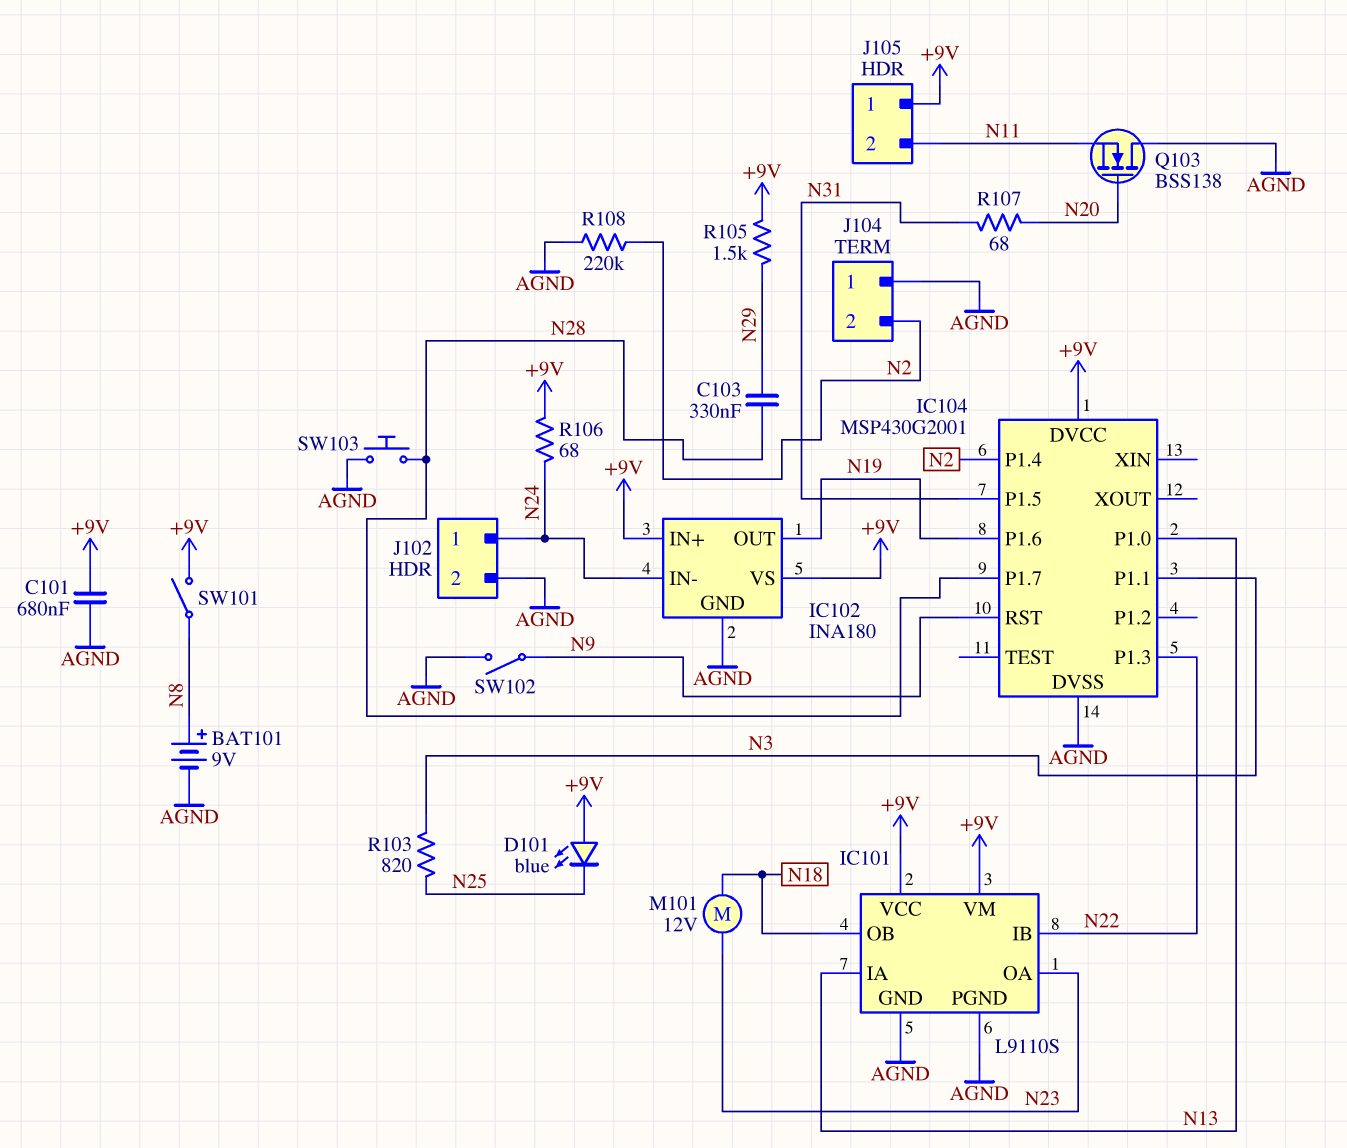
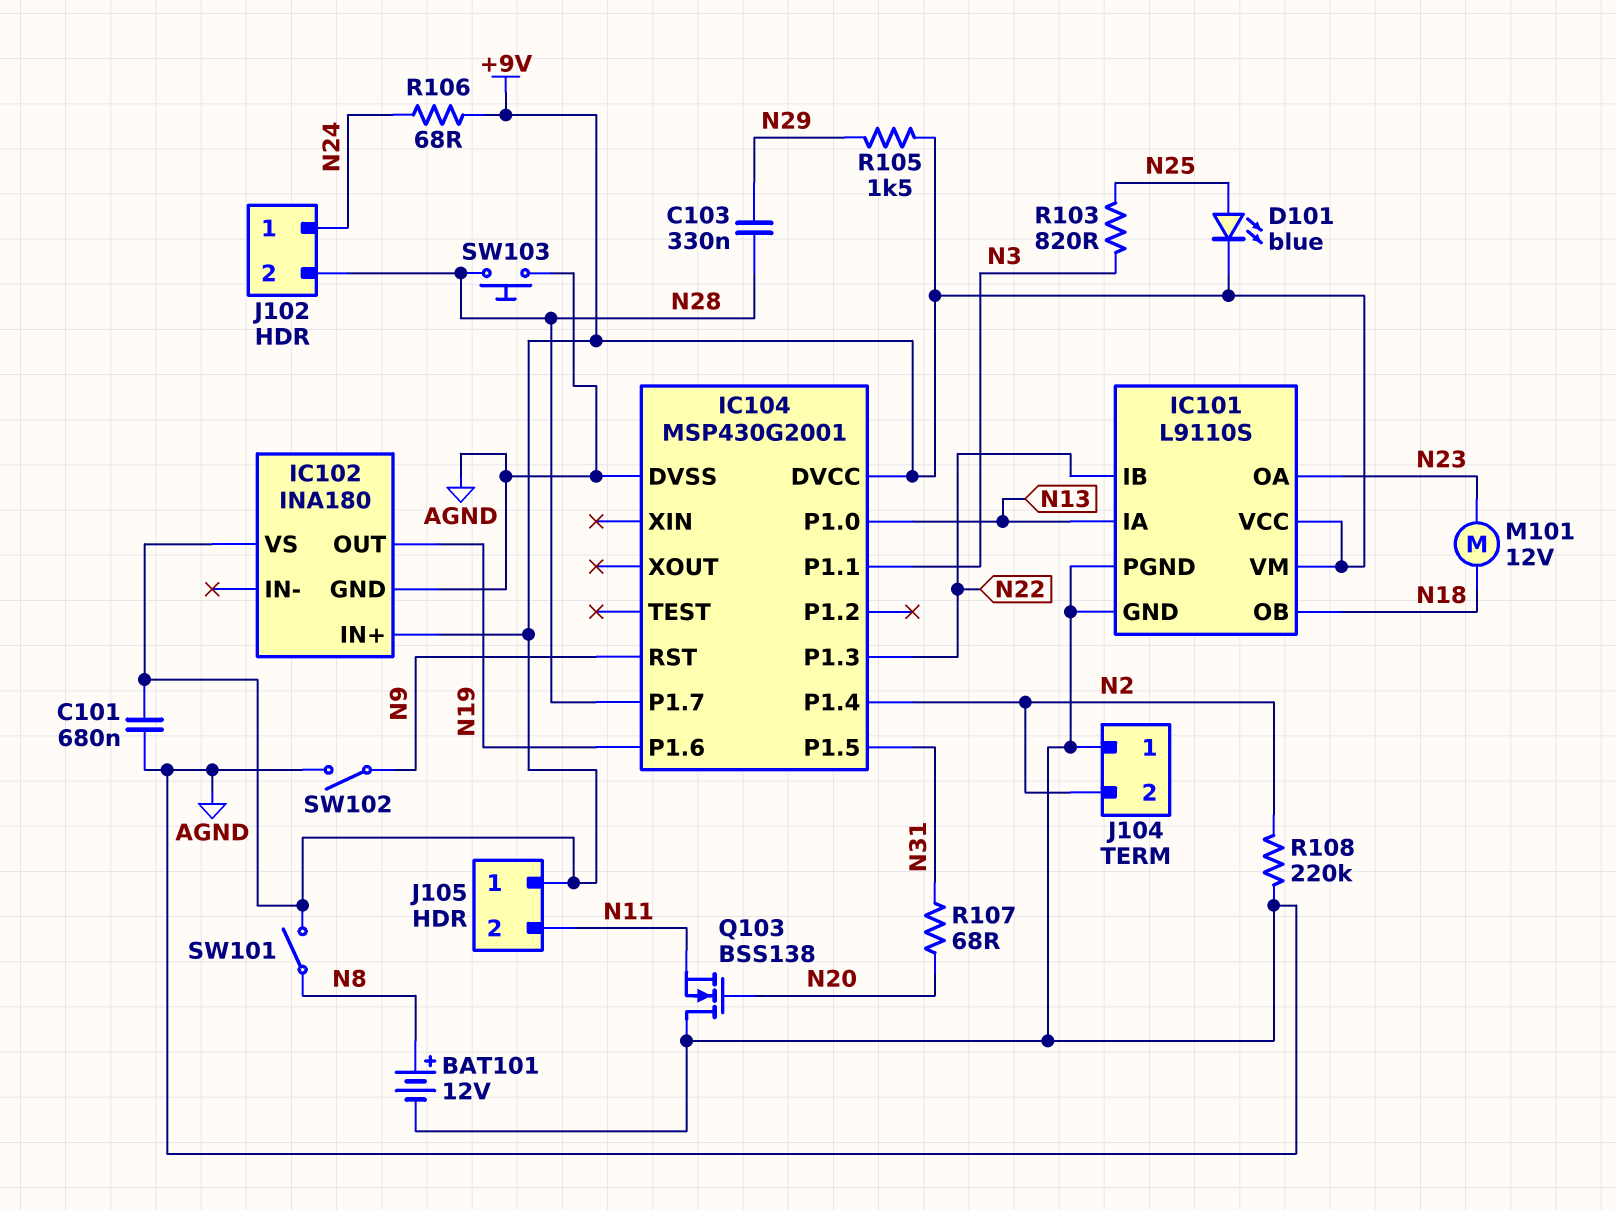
BAT101: 9V (plus N8, minus AGND) -> 12V (plus N8, minus AGND)
D101: LED blue (A +9V, K N25) -> LED blue (A N25, K +9V)
IC102 pin IN-: N24 -> none
J102 pin 2: AGND -> N28

